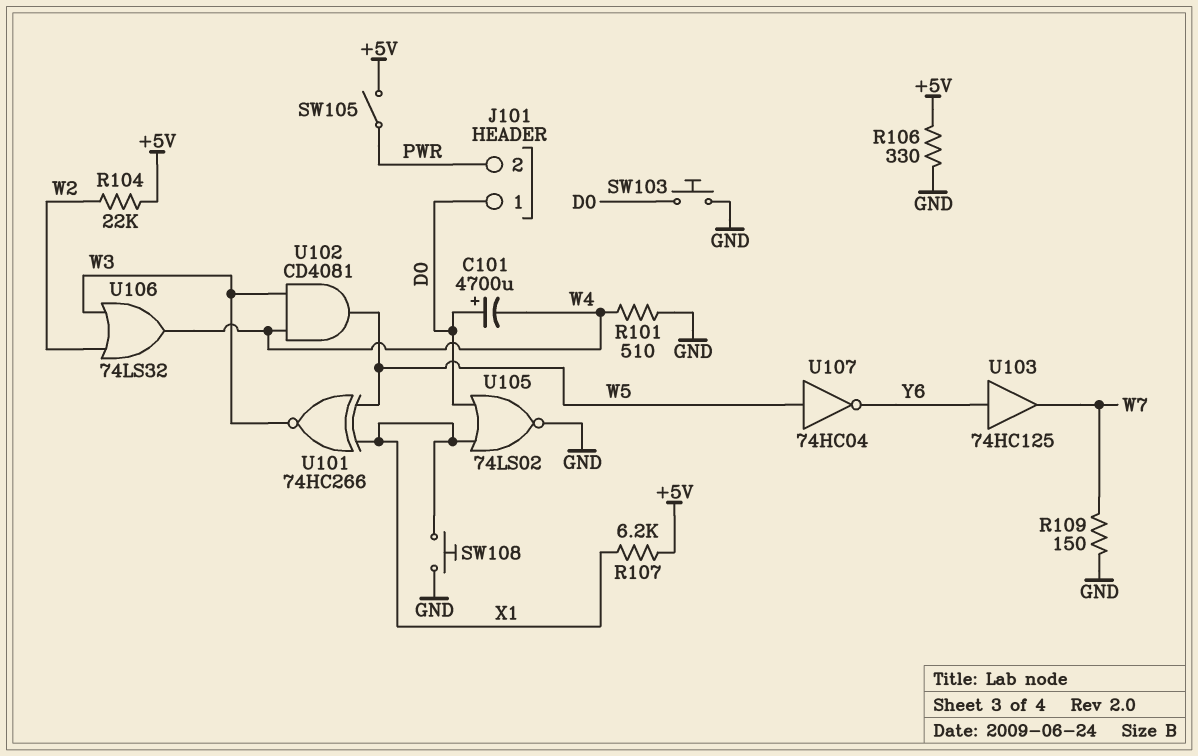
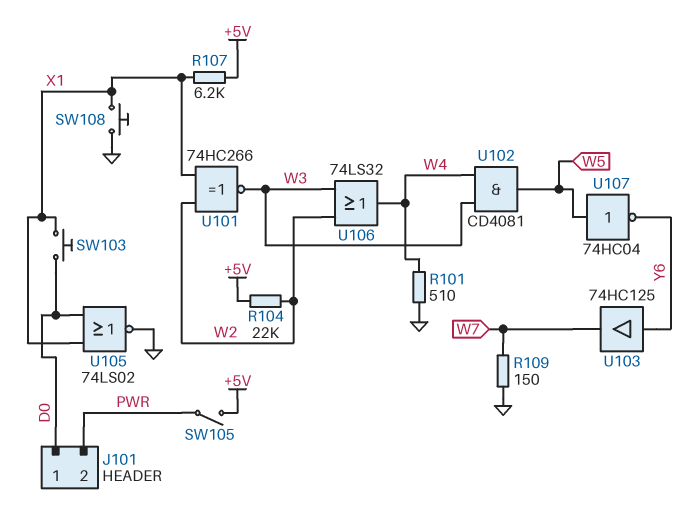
C101: 4700uF (plus D0, minus W4) -> none
R106: 330 (+5V, GND) -> none
SW103: button (D0, GND) -> button (D0, X1)
U101: XNOR 74HC266 (in W5, in X1, out W3) -> XNOR 74HC266 (in W2, in X1, out W3)

